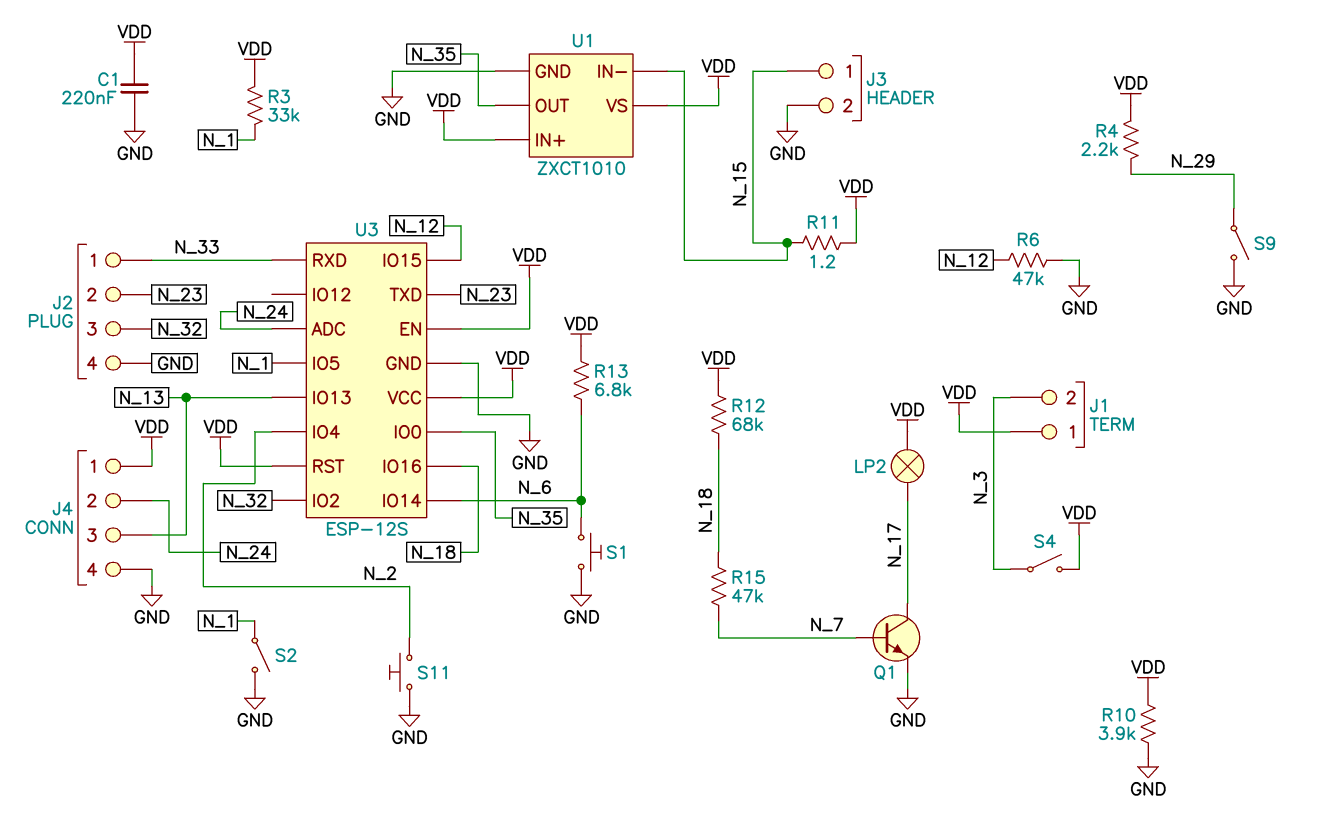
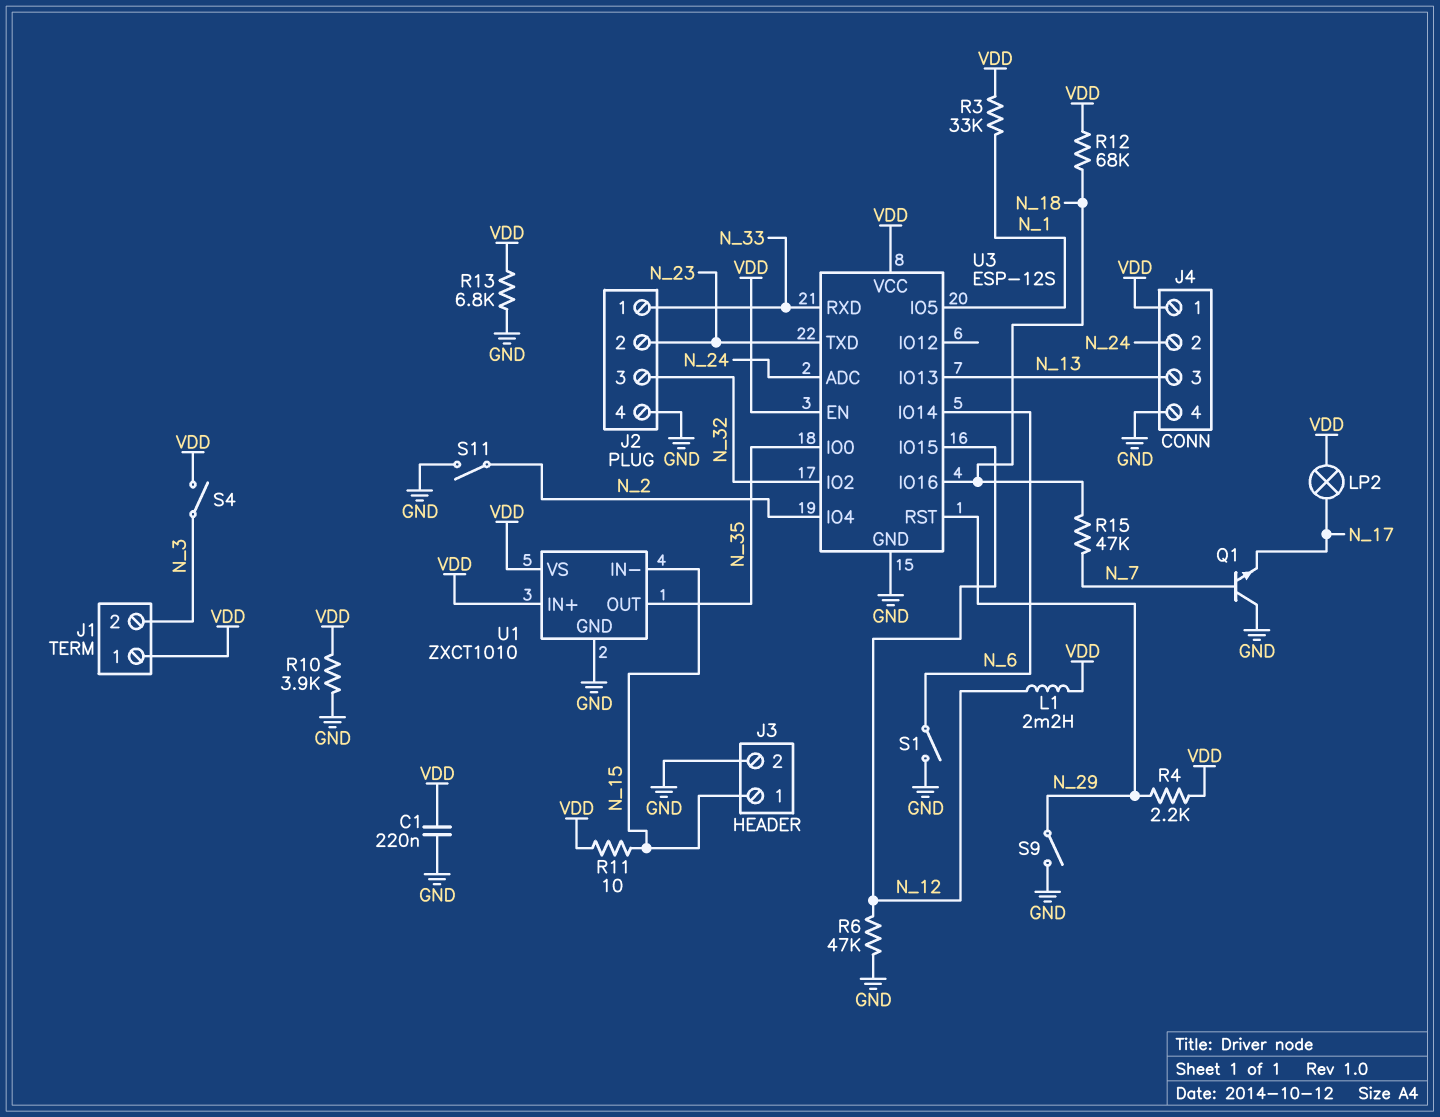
L1: none -> 2.2mH (N_12, VDD)
Q1: NPN (B N_7, C N_17, E GND) -> NPN (B N_7, C GND, E N_17)
R11: 1.2 (N_15, VDD) -> 10 (N_15, VDD)
R13: 6.8k (N_6, VDD) -> 6.8k (GND, VDD)
S1: button (GND, N_6) -> switch (GND, N_6)
S2: switch (GND, N_1) -> none
S11: button (GND, N_2) -> switch (GND, N_2)
U3 pin RST: VDD -> N_29

